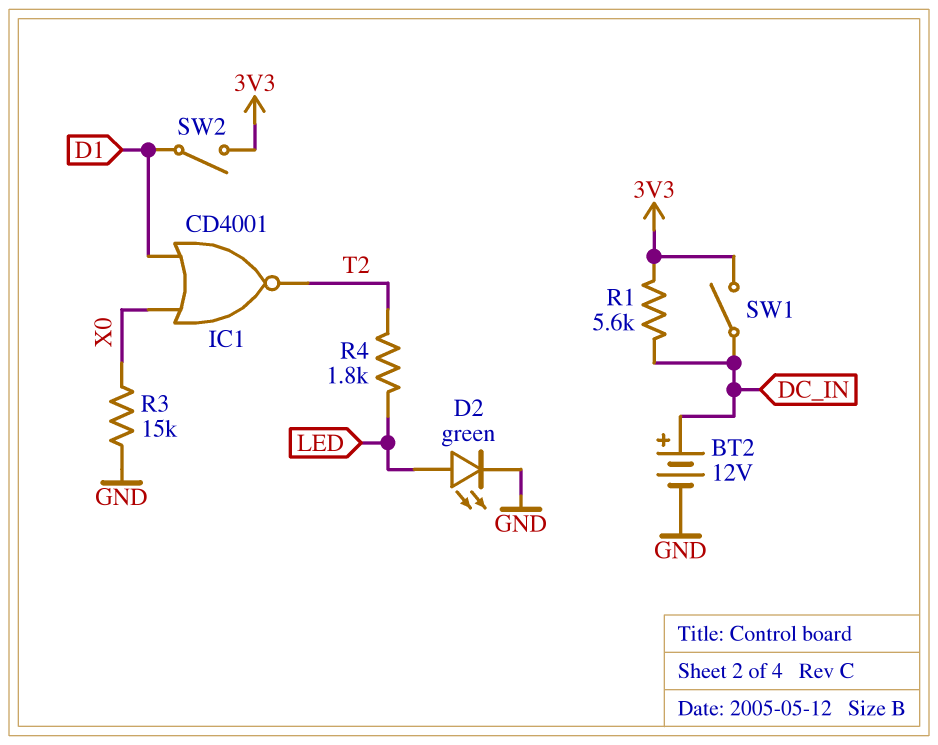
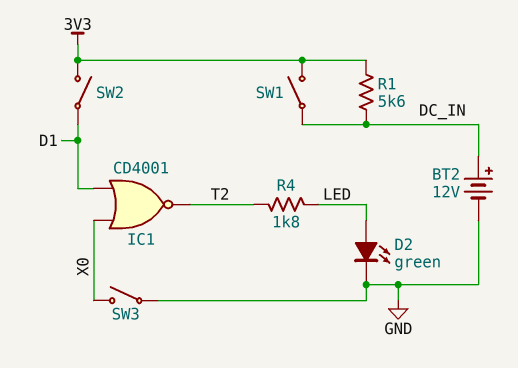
R3: 15k (GND, X0) -> none
SW3: none -> switch (GND, X0)

